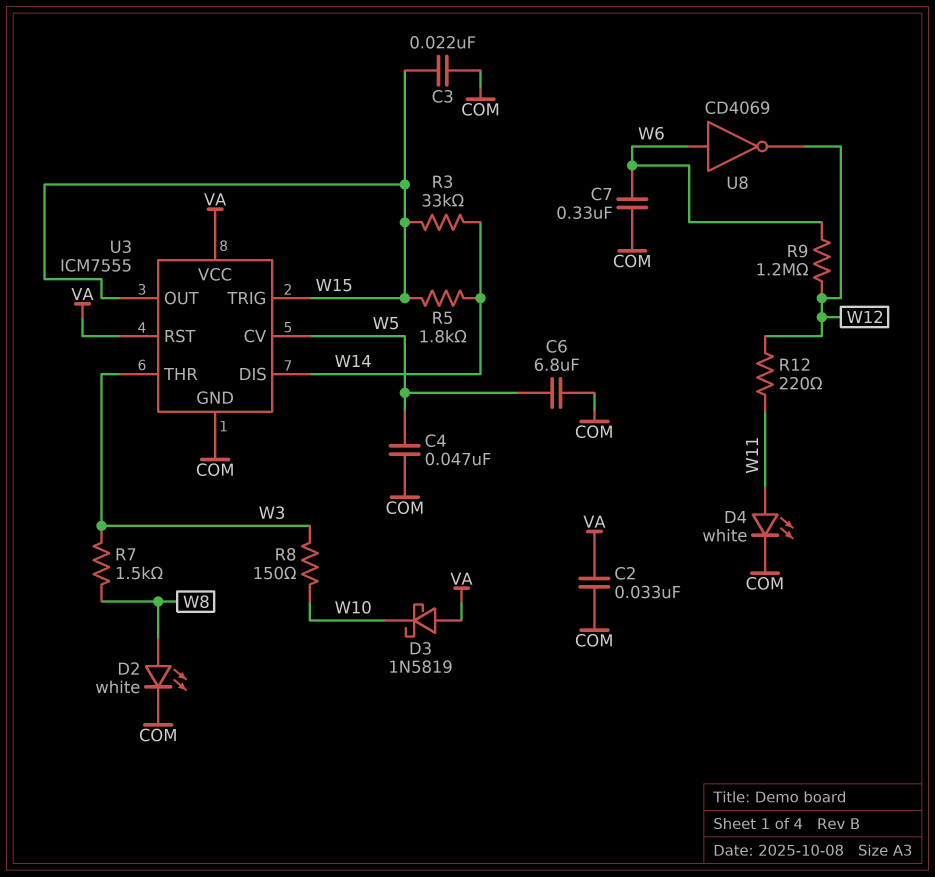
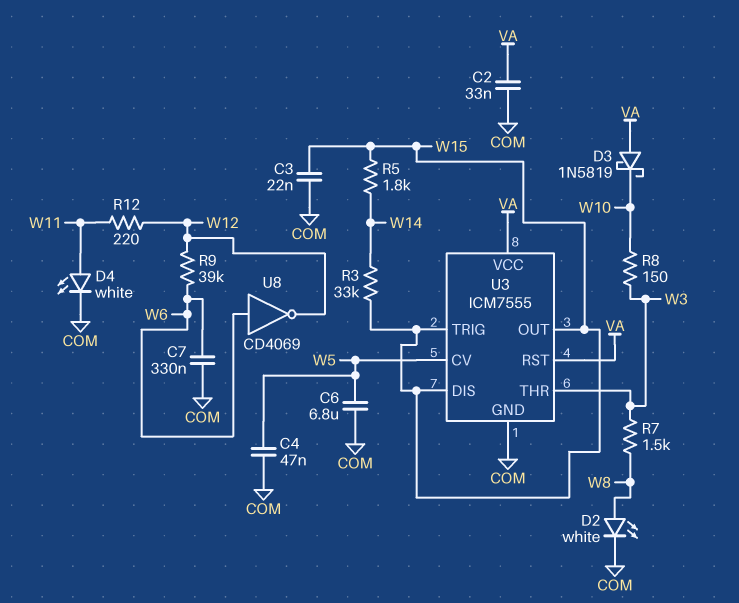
R9: 1.2M (W6, W12) -> 39k (W6, W12)
U3 pin DIS: W14 -> W15

